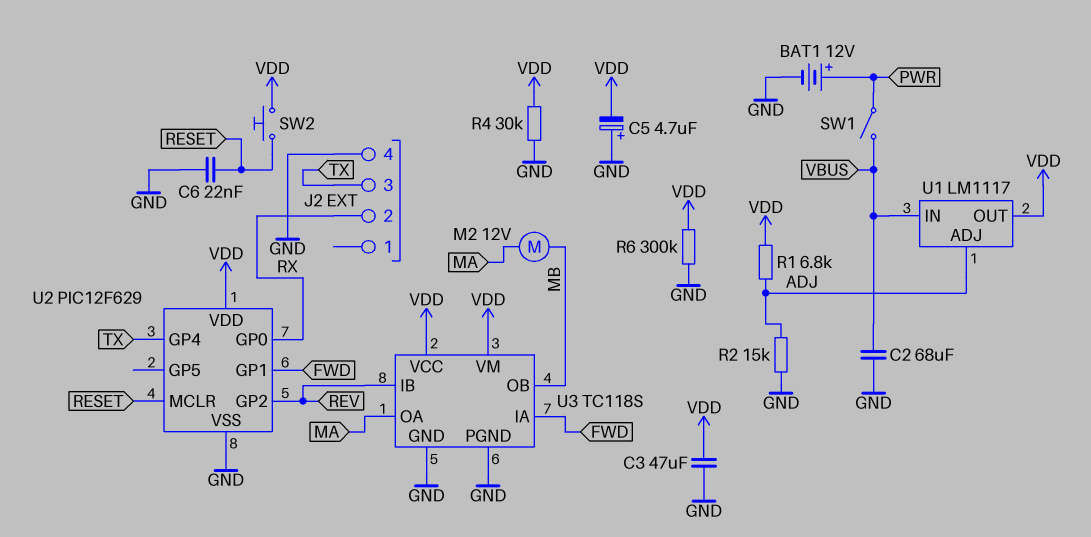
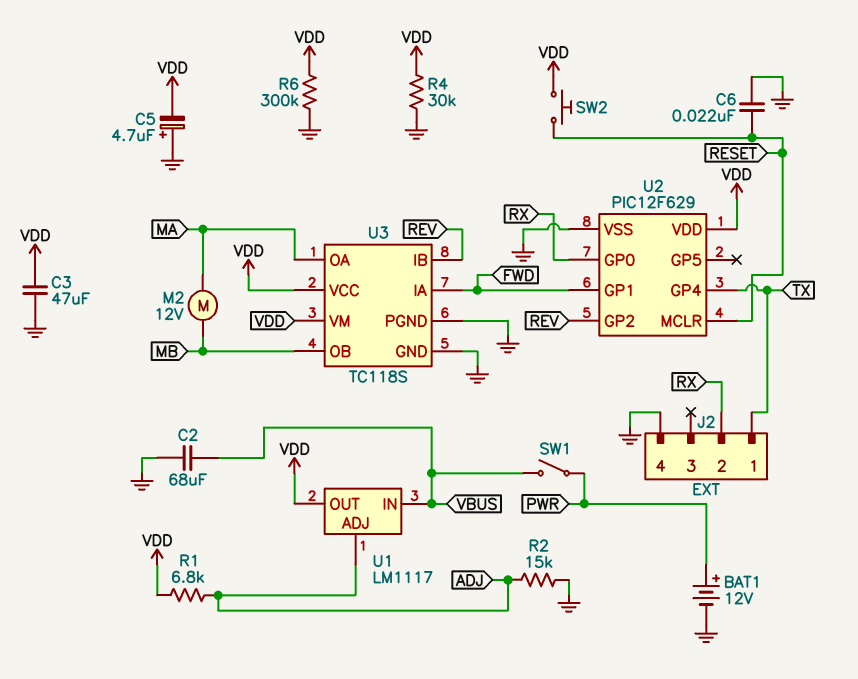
J2 pin 1: none -> TX
J2 pin 3: TX -> none

